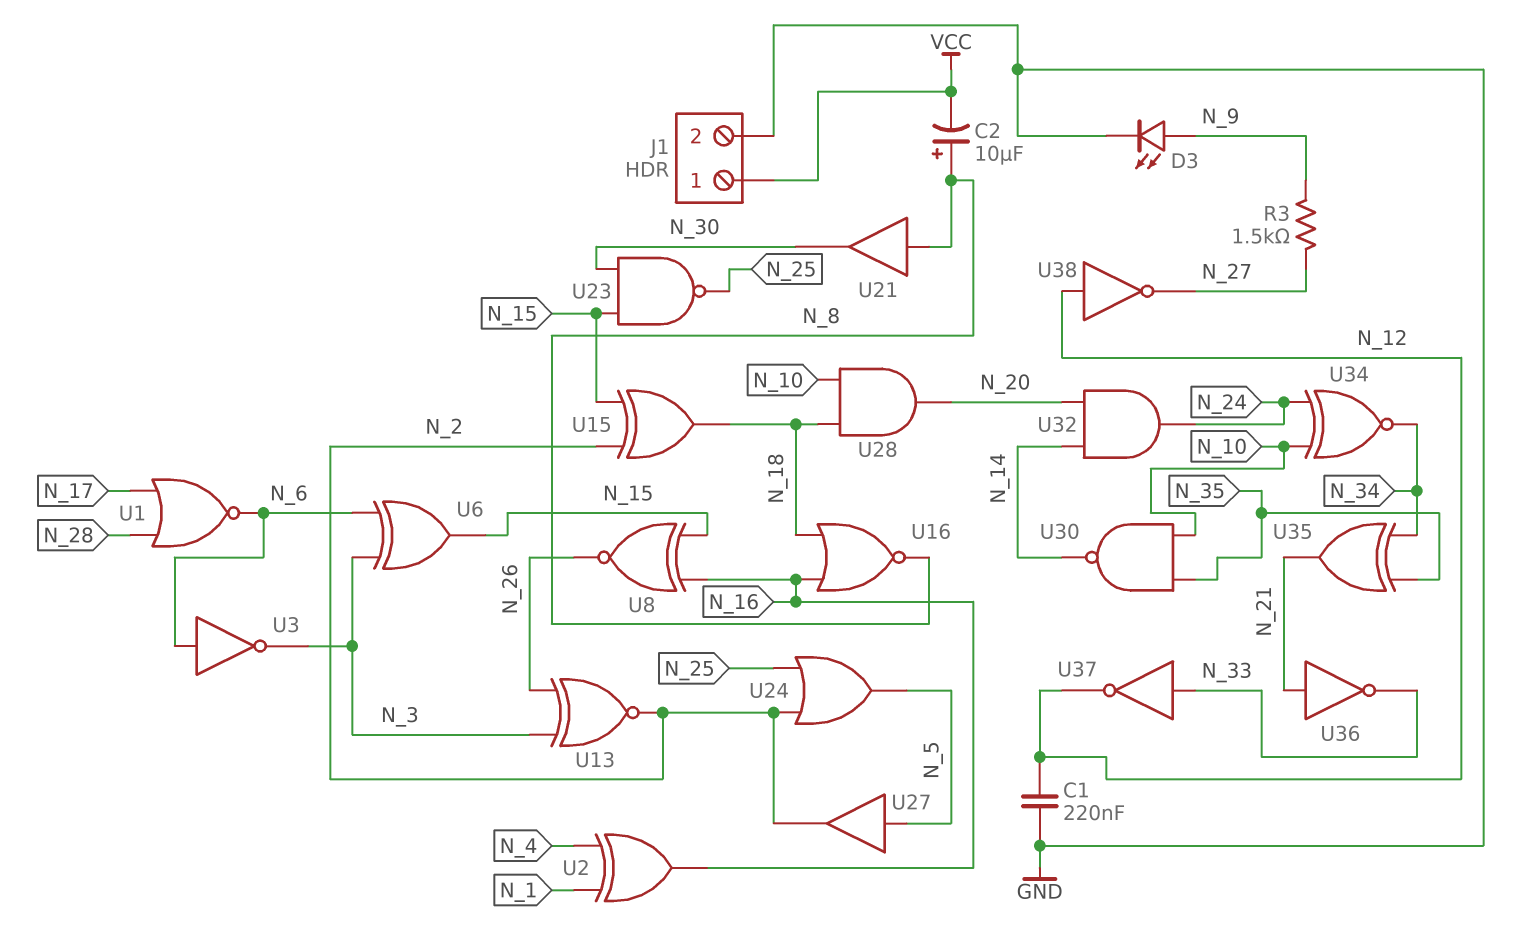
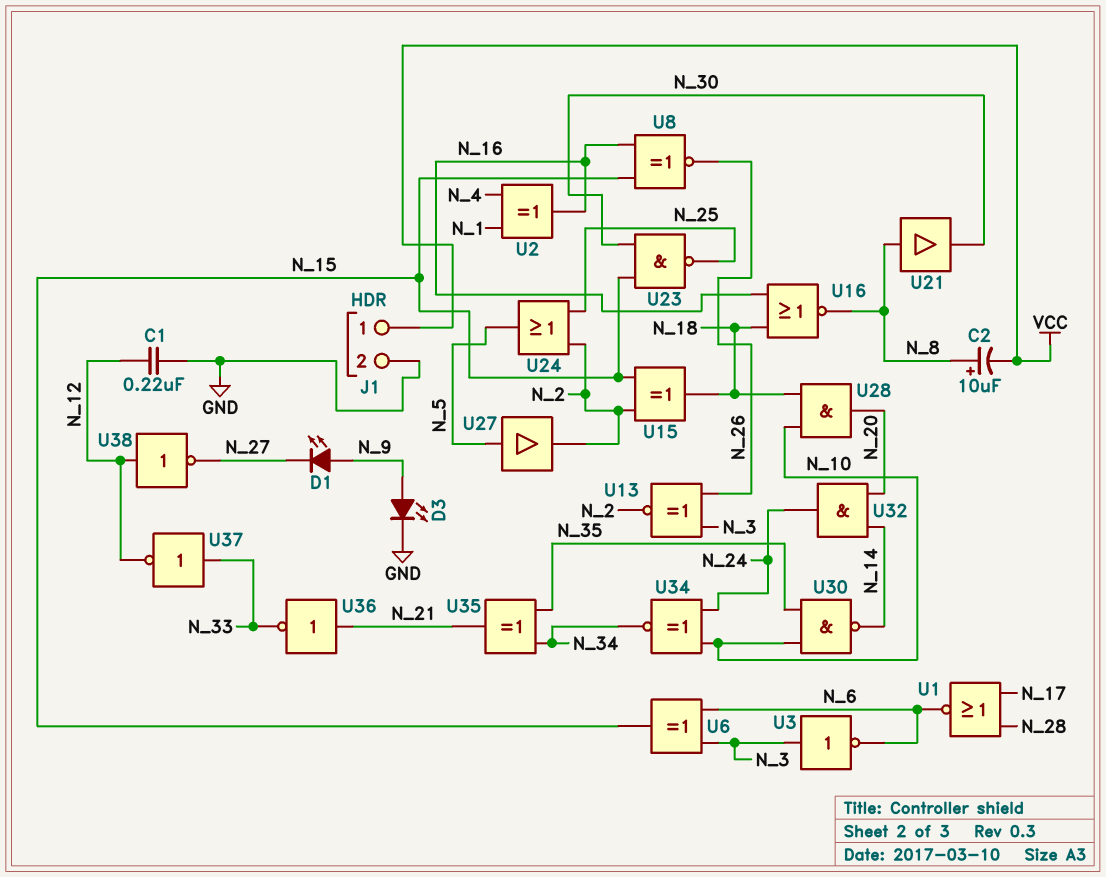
D1: none -> LED (A N_9, K N_27)
R3: 1.5k (N_9, N_27) -> none
U3: NOT (in N_6, out N_3) -> NOT (in N_3, out N_6)

